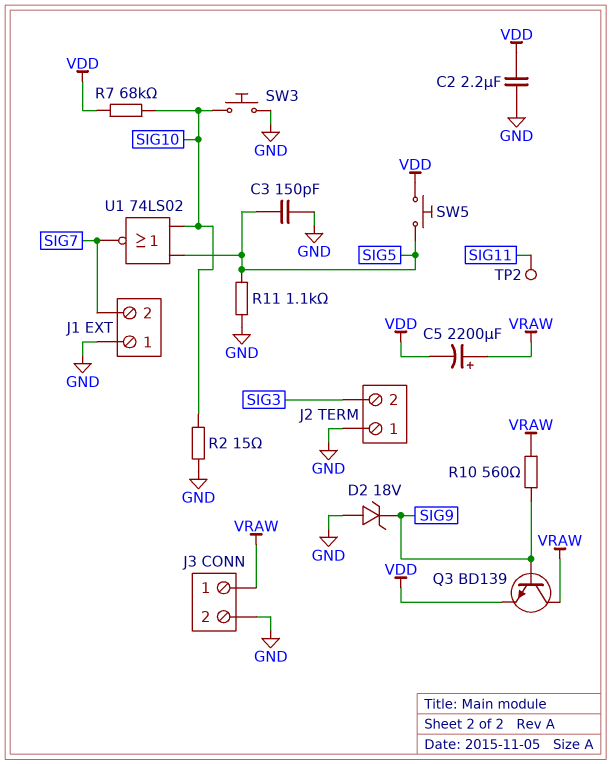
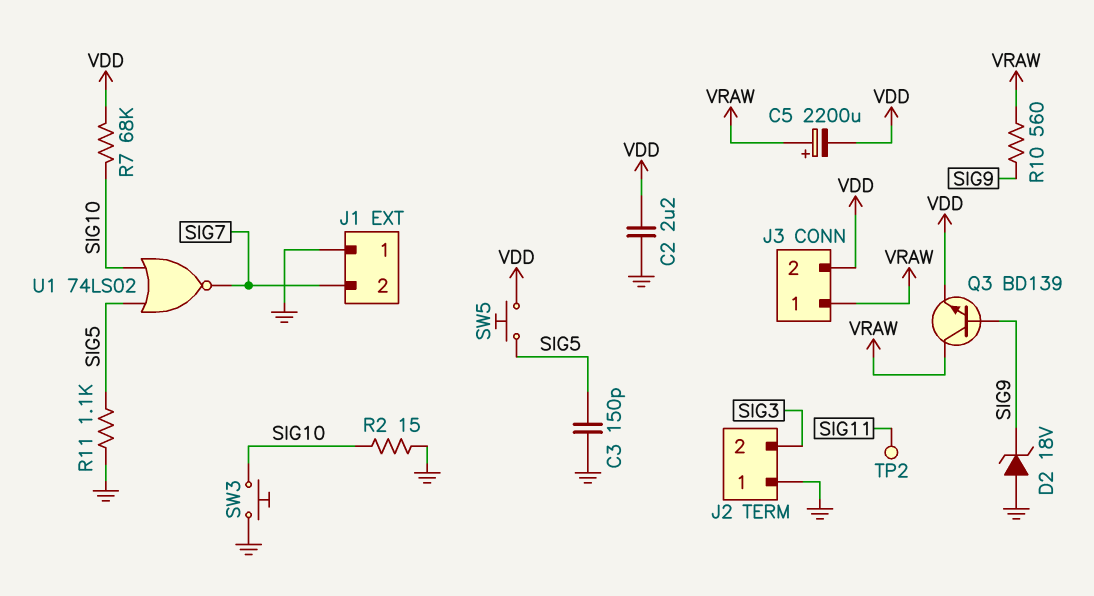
J3 pin 2: GND -> VDD

